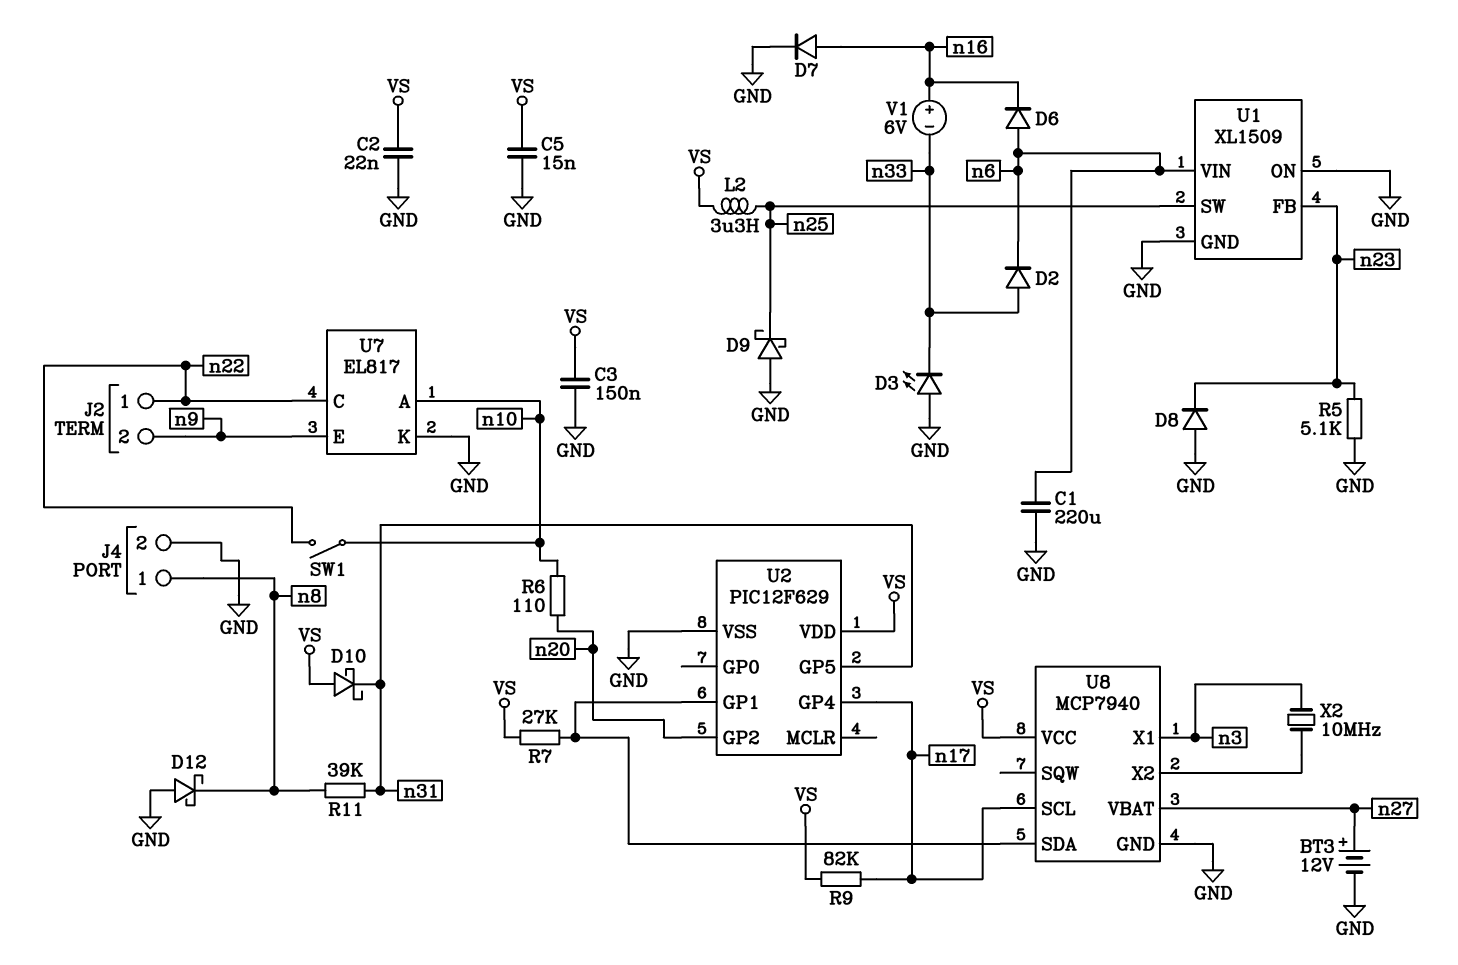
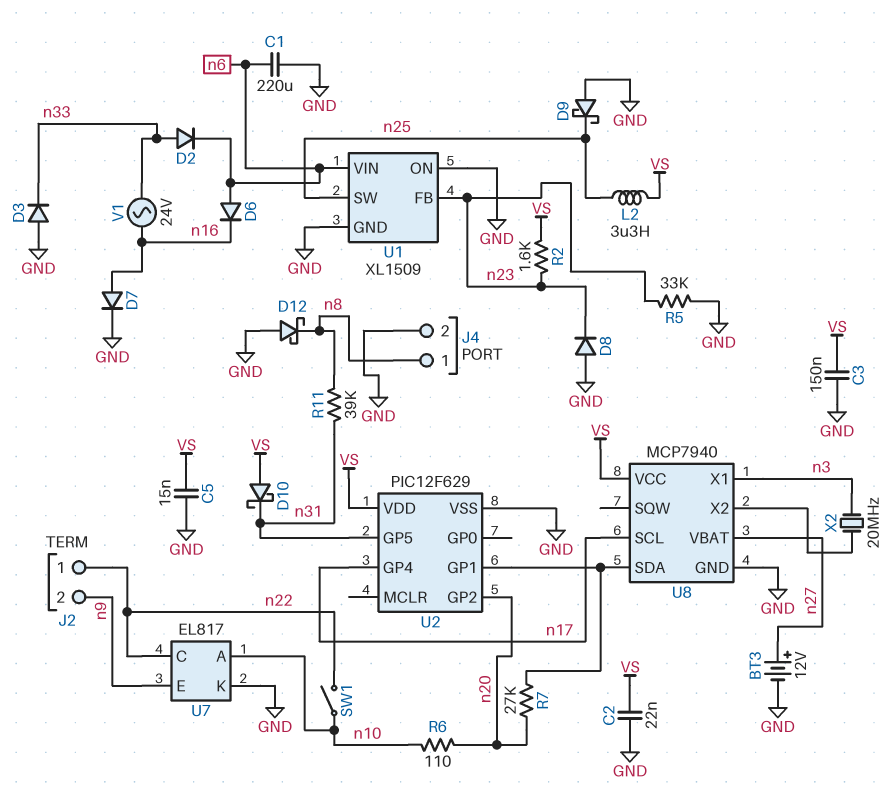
D3: LED (A GND, K n33) -> diode (A GND, K n33)
R2: none -> 1.6k (VS, n23)
R5: 5.1k (GND, n23) -> 33k (GND, n23)
R7: 27k (U2/GP1, VS) -> 27k (U2/GP1, n20)
R9: 82k (VS, n17) -> none
V1: 6V (plus n16, minus n33) -> AC 24V (n16, n33)
X2: 10MHz (U8/X2, n3) -> 20MHz (U8/X2, n3)

